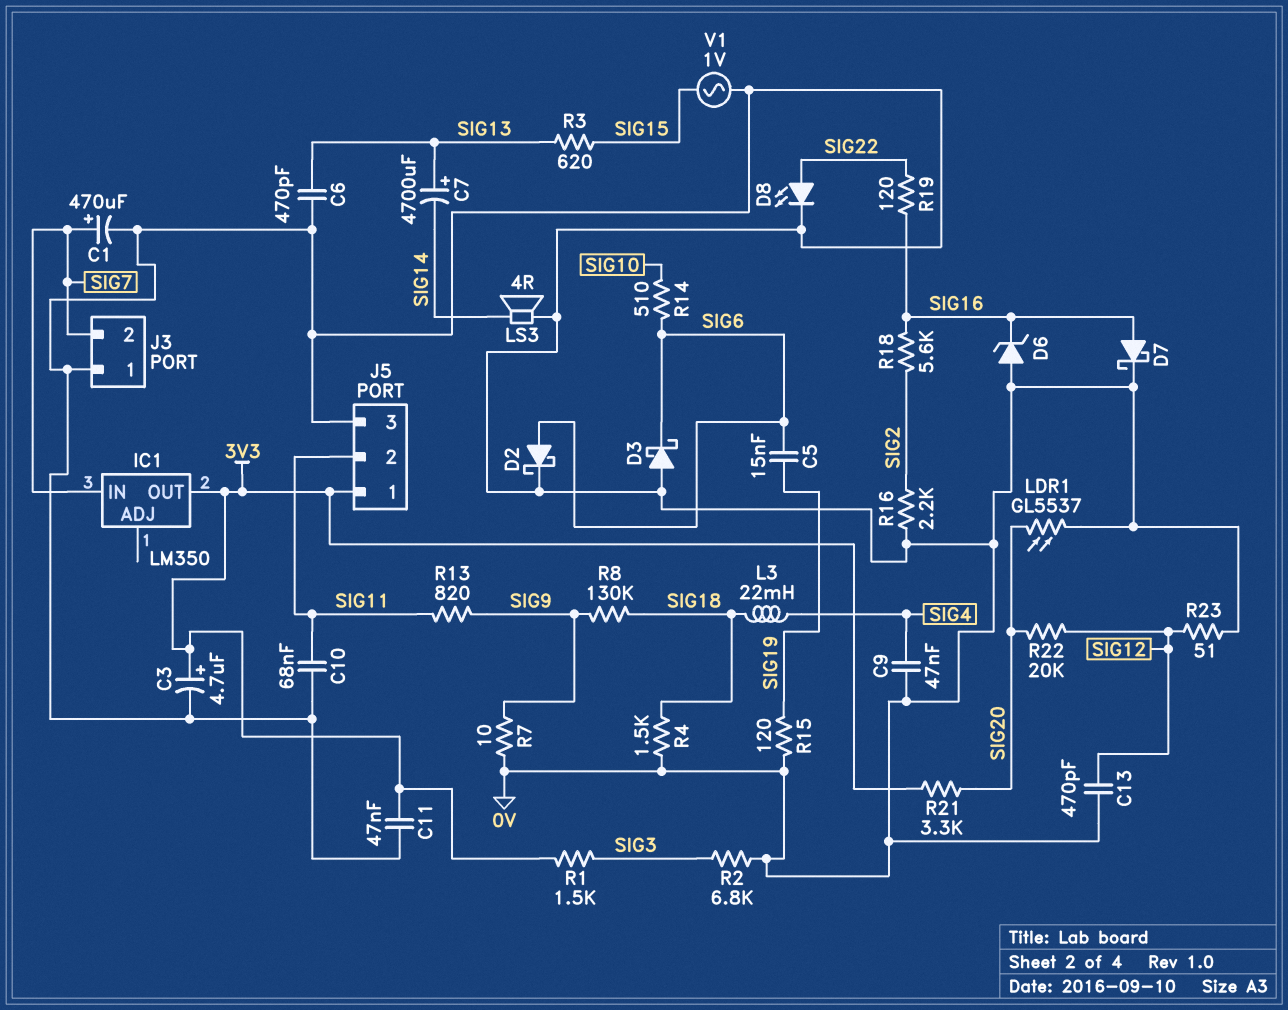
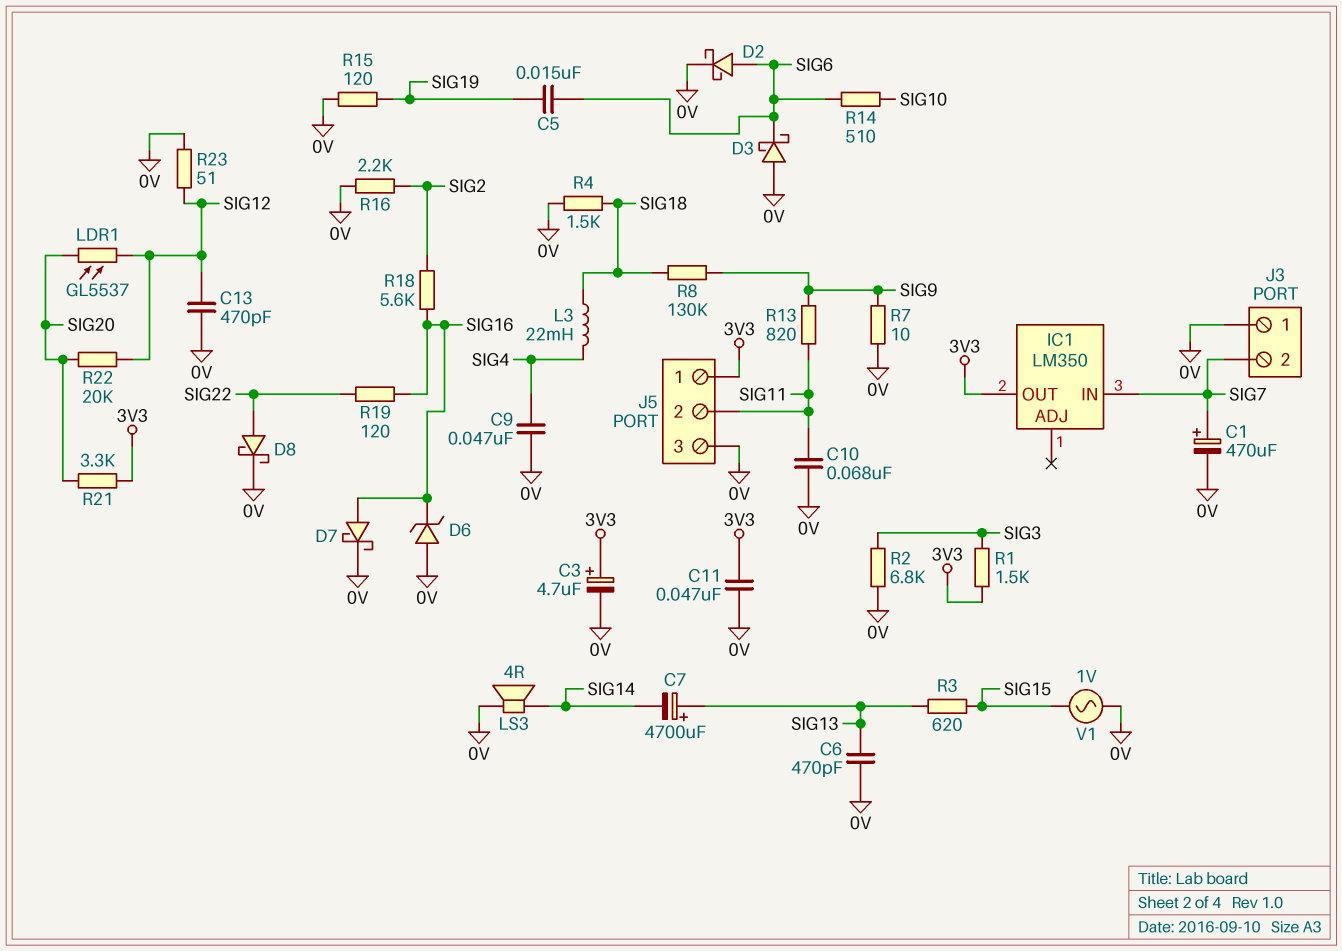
D8: LED (A SIG22, K 0V) -> schottky (A SIG22, K 0V)
LDR1: GL5537 (0V, SIG20) -> GL5537 (SIG12, SIG20)

